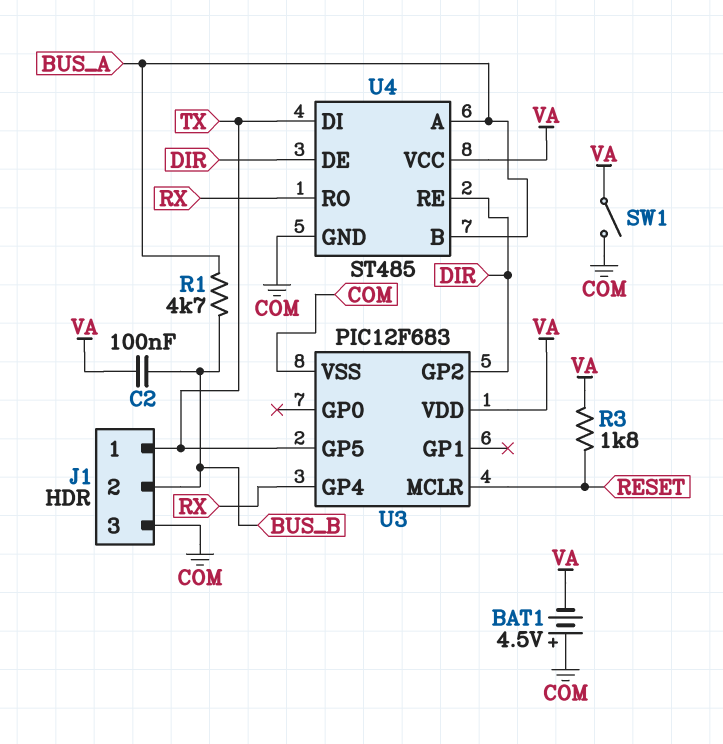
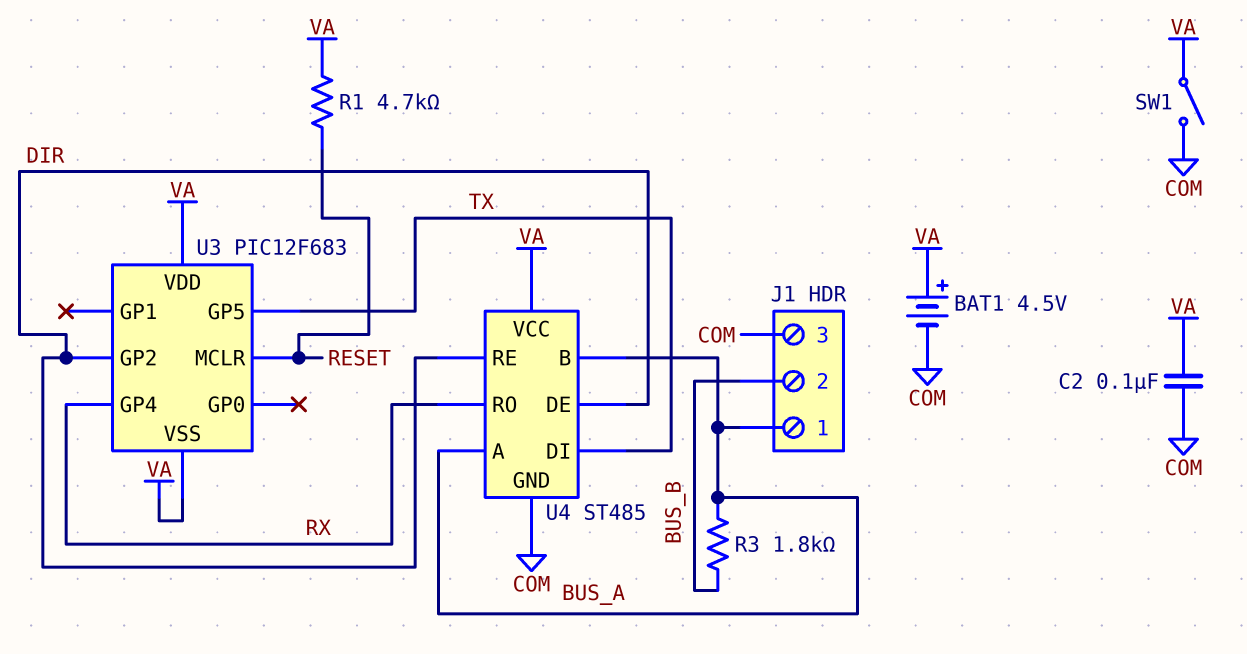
BAT1: 4.5V (plus COM, minus VA) -> 4.5V (plus VA, minus COM)
C2: 100nF (BUS_B, VA) -> 100nF (COM, VA)
J1 pin 1: TX -> BUS_A
R1: 4.7k (BUS_A, BUS_B) -> 4.7k (RESET, VA)
R3: 1.8k (RESET, VA) -> 1.8k (BUS_A, BUS_B)
U3 pin VSS: COM -> VA

